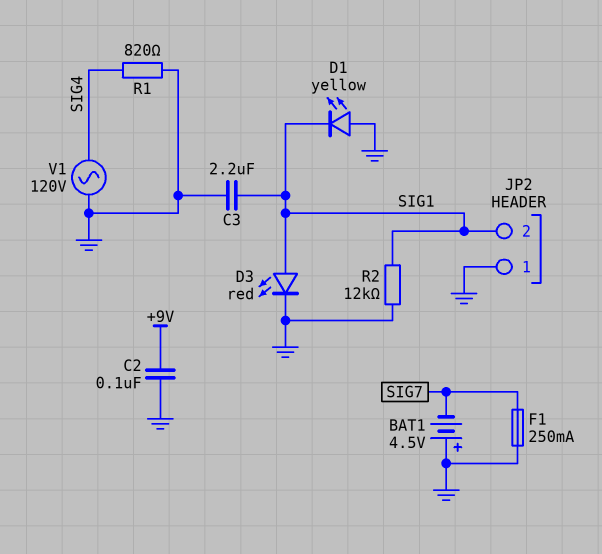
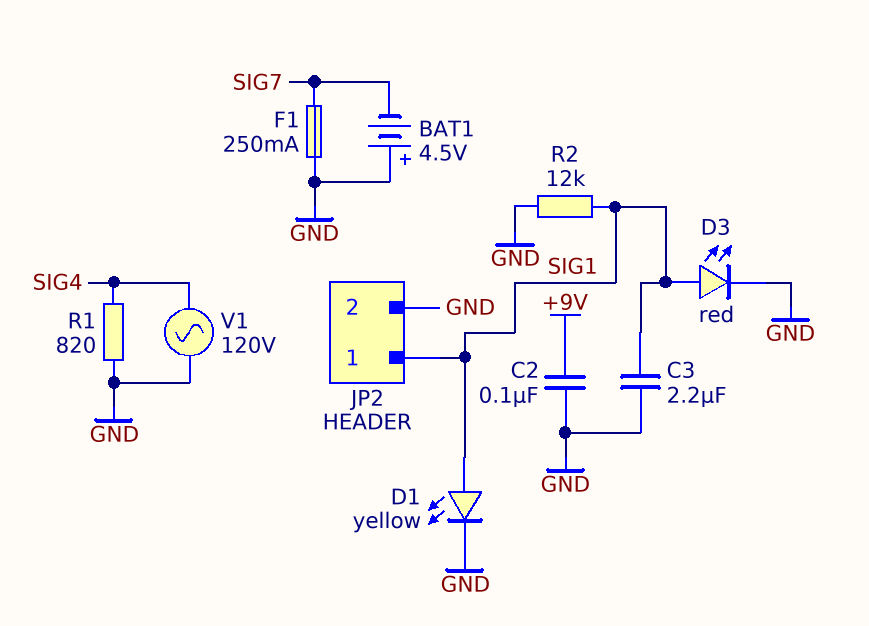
D1: LED yellow (A GND, K SIG1) -> LED yellow (A SIG1, K GND)
JP2 pin 1: GND -> SIG1
JP2 pin 2: SIG1 -> GND

